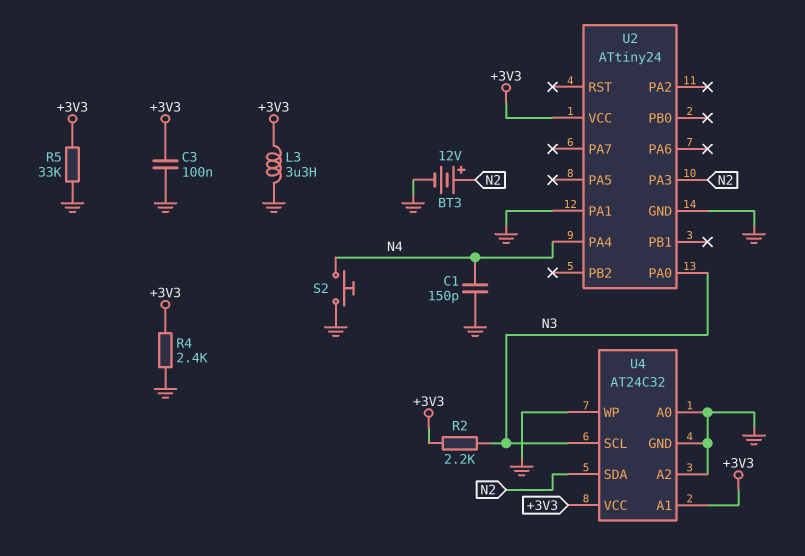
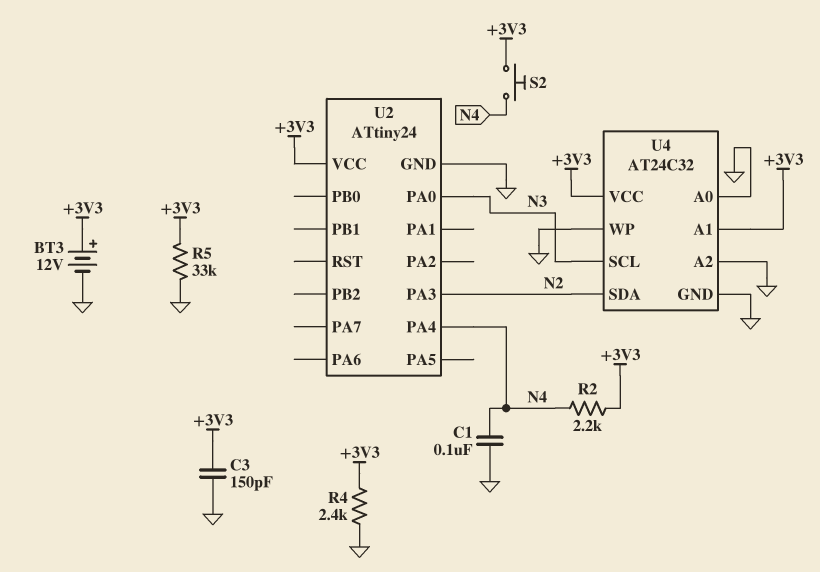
BT3: 12V (plus N2, minus GND) -> 12V (plus +3V3, minus GND)
C1: 150pF (GND, N4) -> 100nF (GND, N4)
C3: 100nF (+3V3, GND) -> 150pF (+3V3, GND)
L3: 3.3uH (+3V3, GND) -> none
R2: 2.2k (+3V3, N3) -> 2.2k (+3V3, N4)
S2: button (GND, N4) -> button (+3V3, N4)
U2 pin PA1: GND -> none

